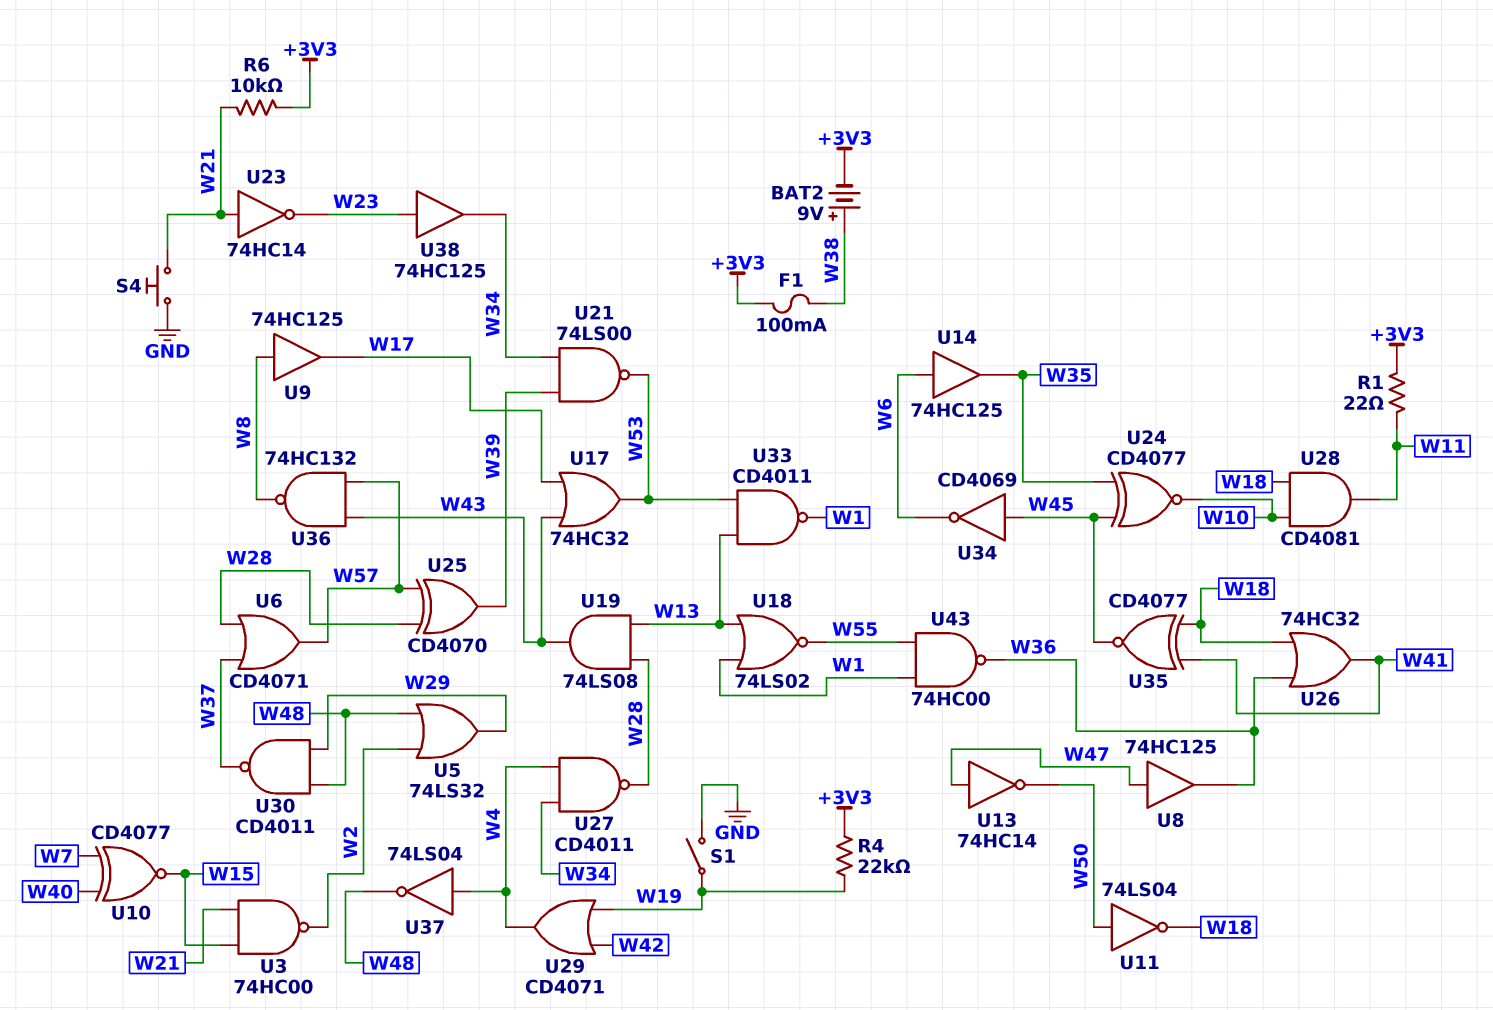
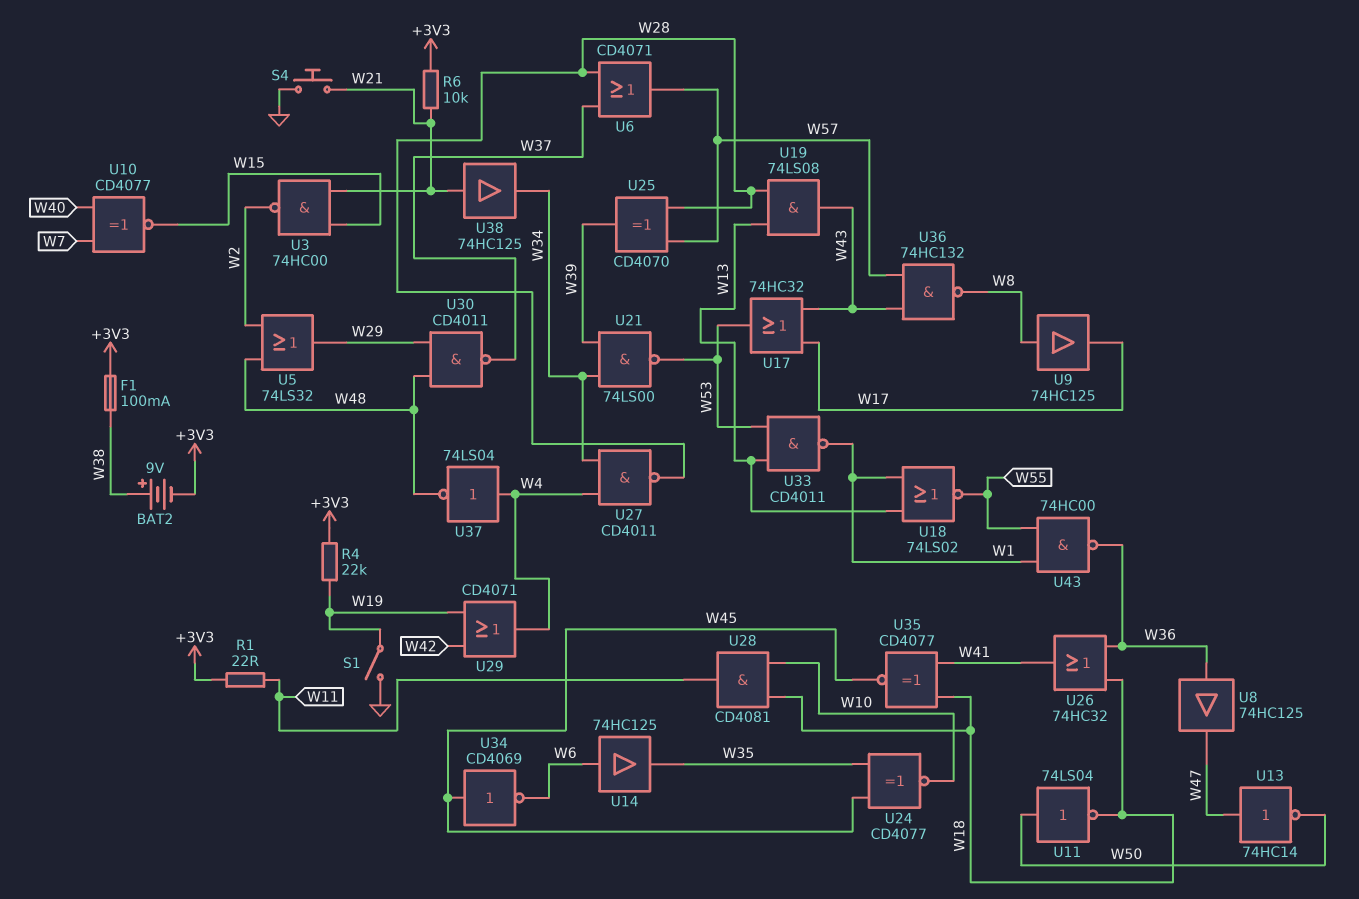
U8: buffer 74HC125 (in W47, out W36) -> buffer 74HC125 (in W36, out W47)
U23: NOT 74HC14 (in W21, out W23) -> none
U38: buffer 74HC125 (in W23, out W34) -> buffer 74HC125 (in W21, out W34)

